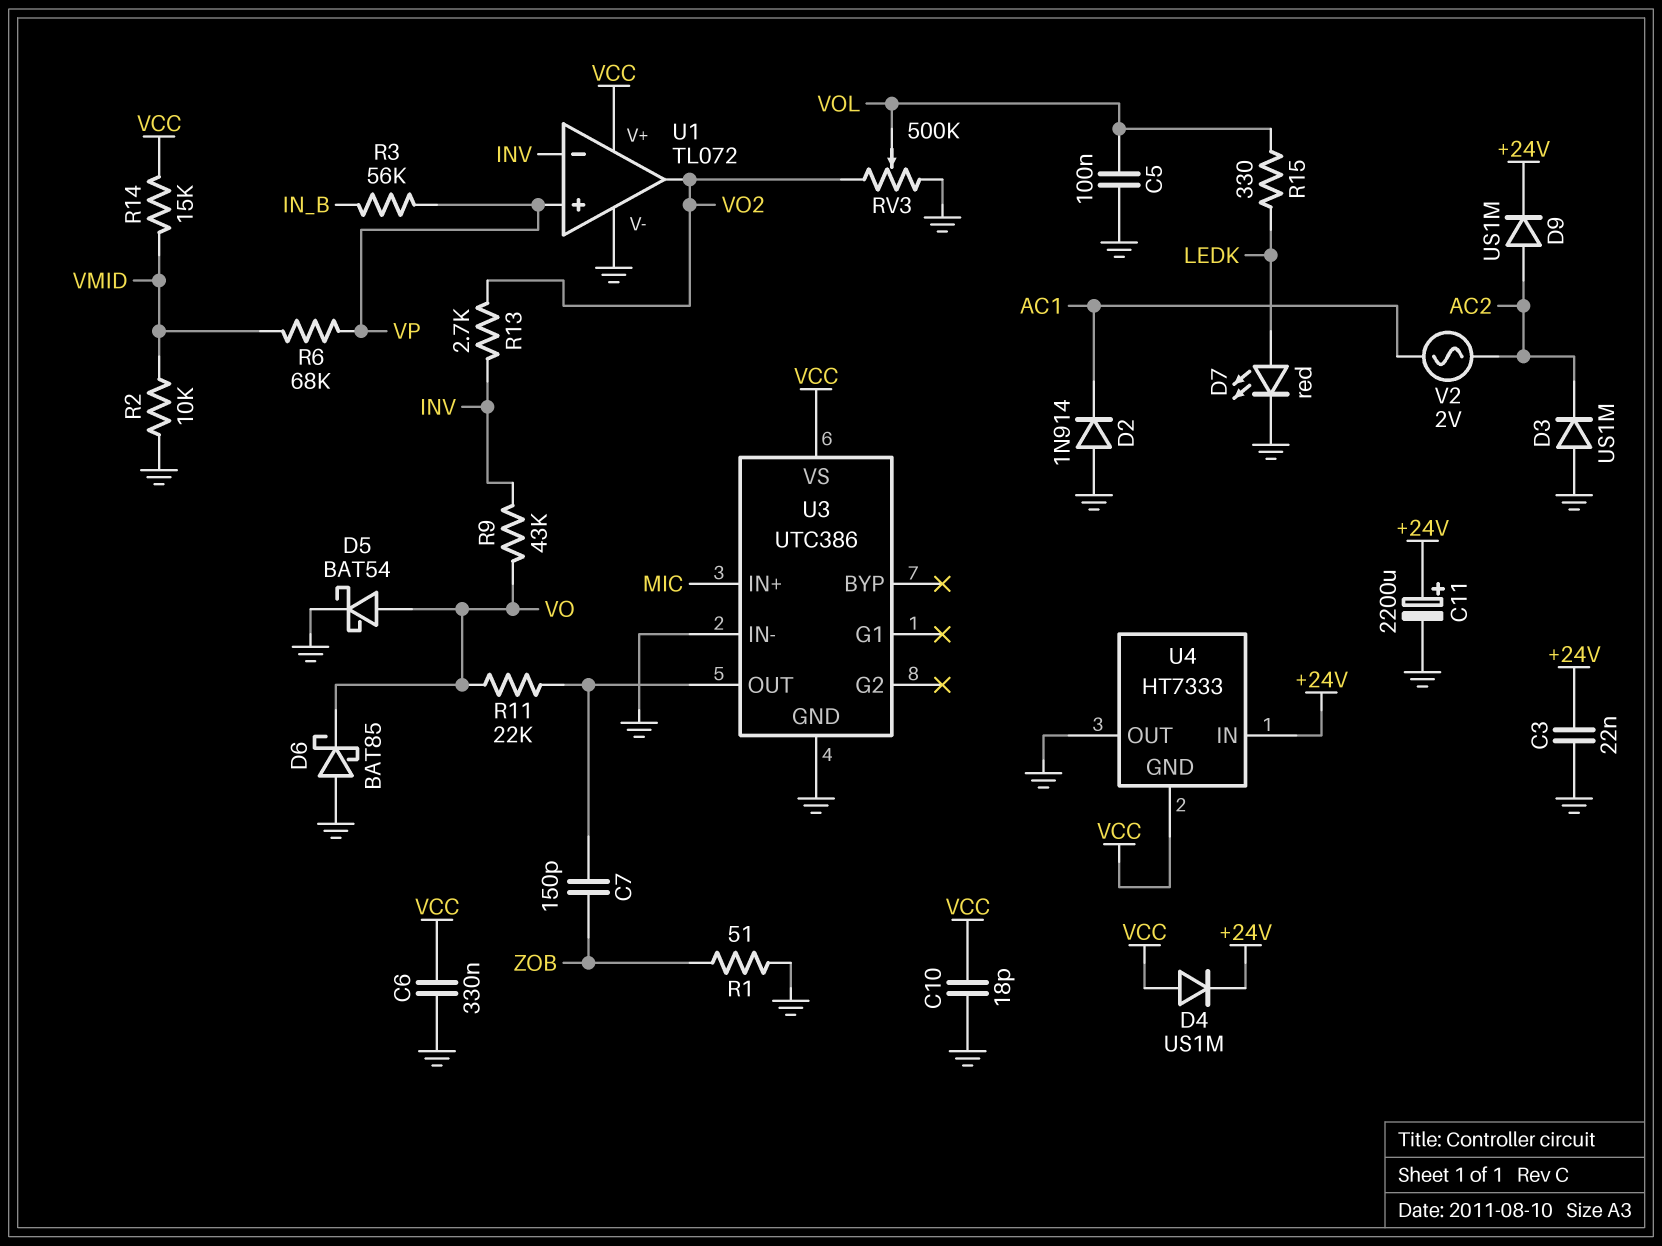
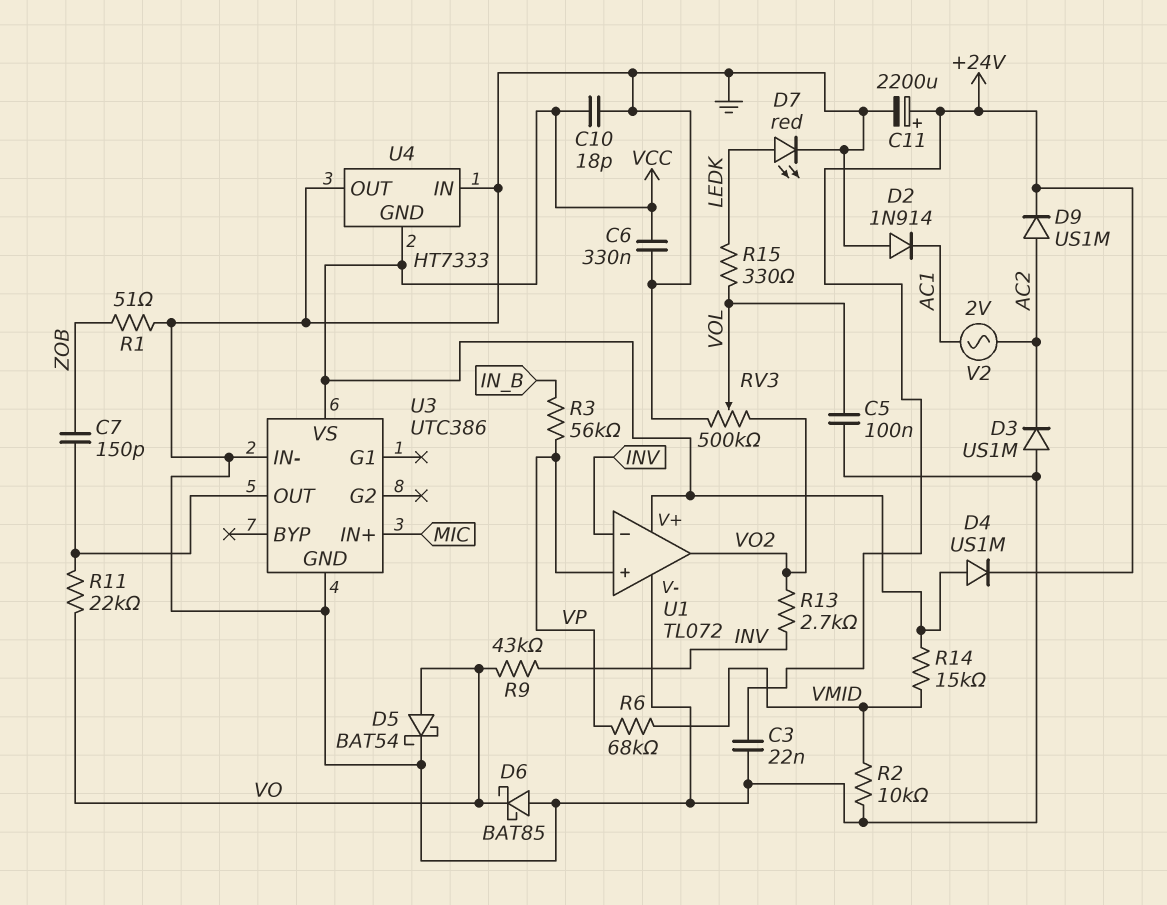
U4 pin IN: +24V -> GND

